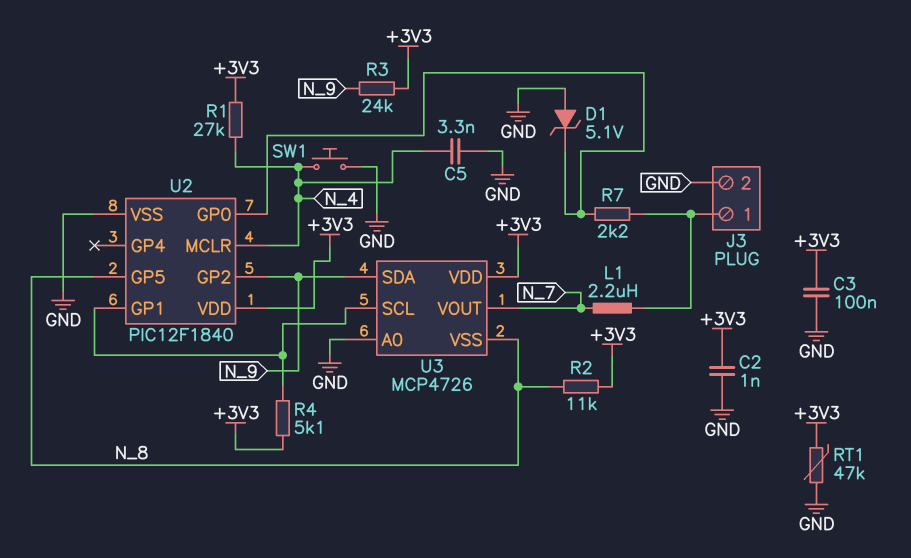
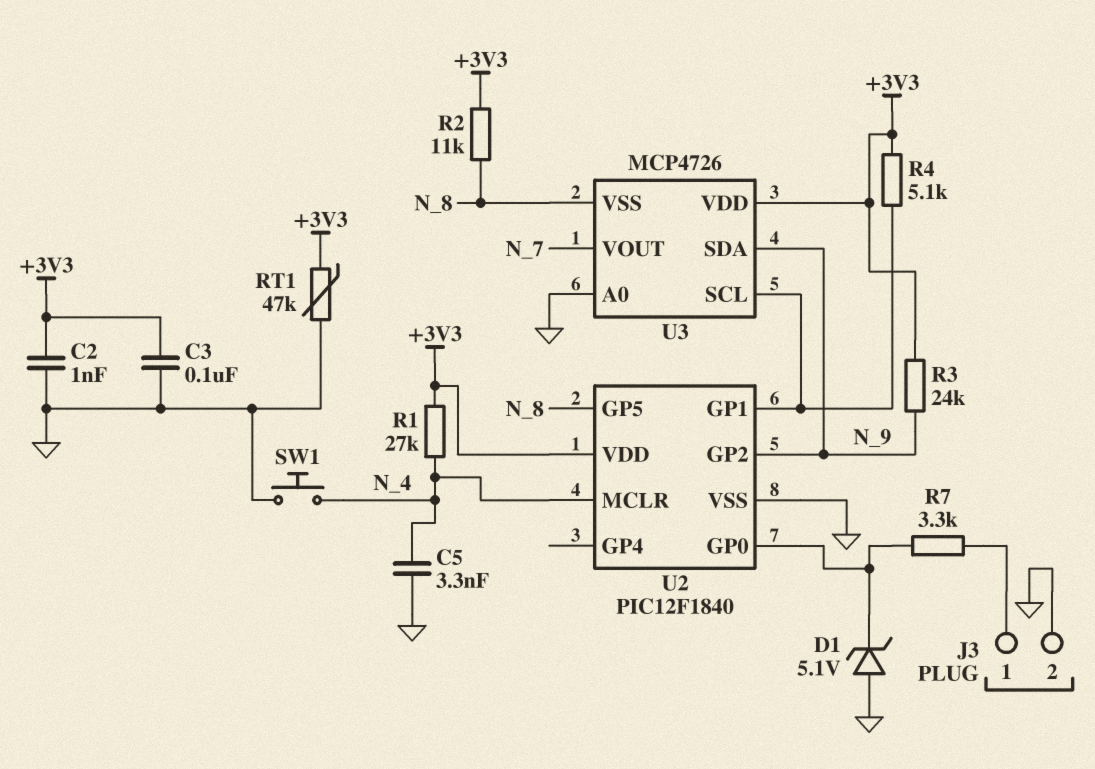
L1: 2.2uH (J3/1, N_7) -> none
R7: 2.2k (J3/1, U2/GP0) -> 3.3k (J3/1, U2/GP0)

